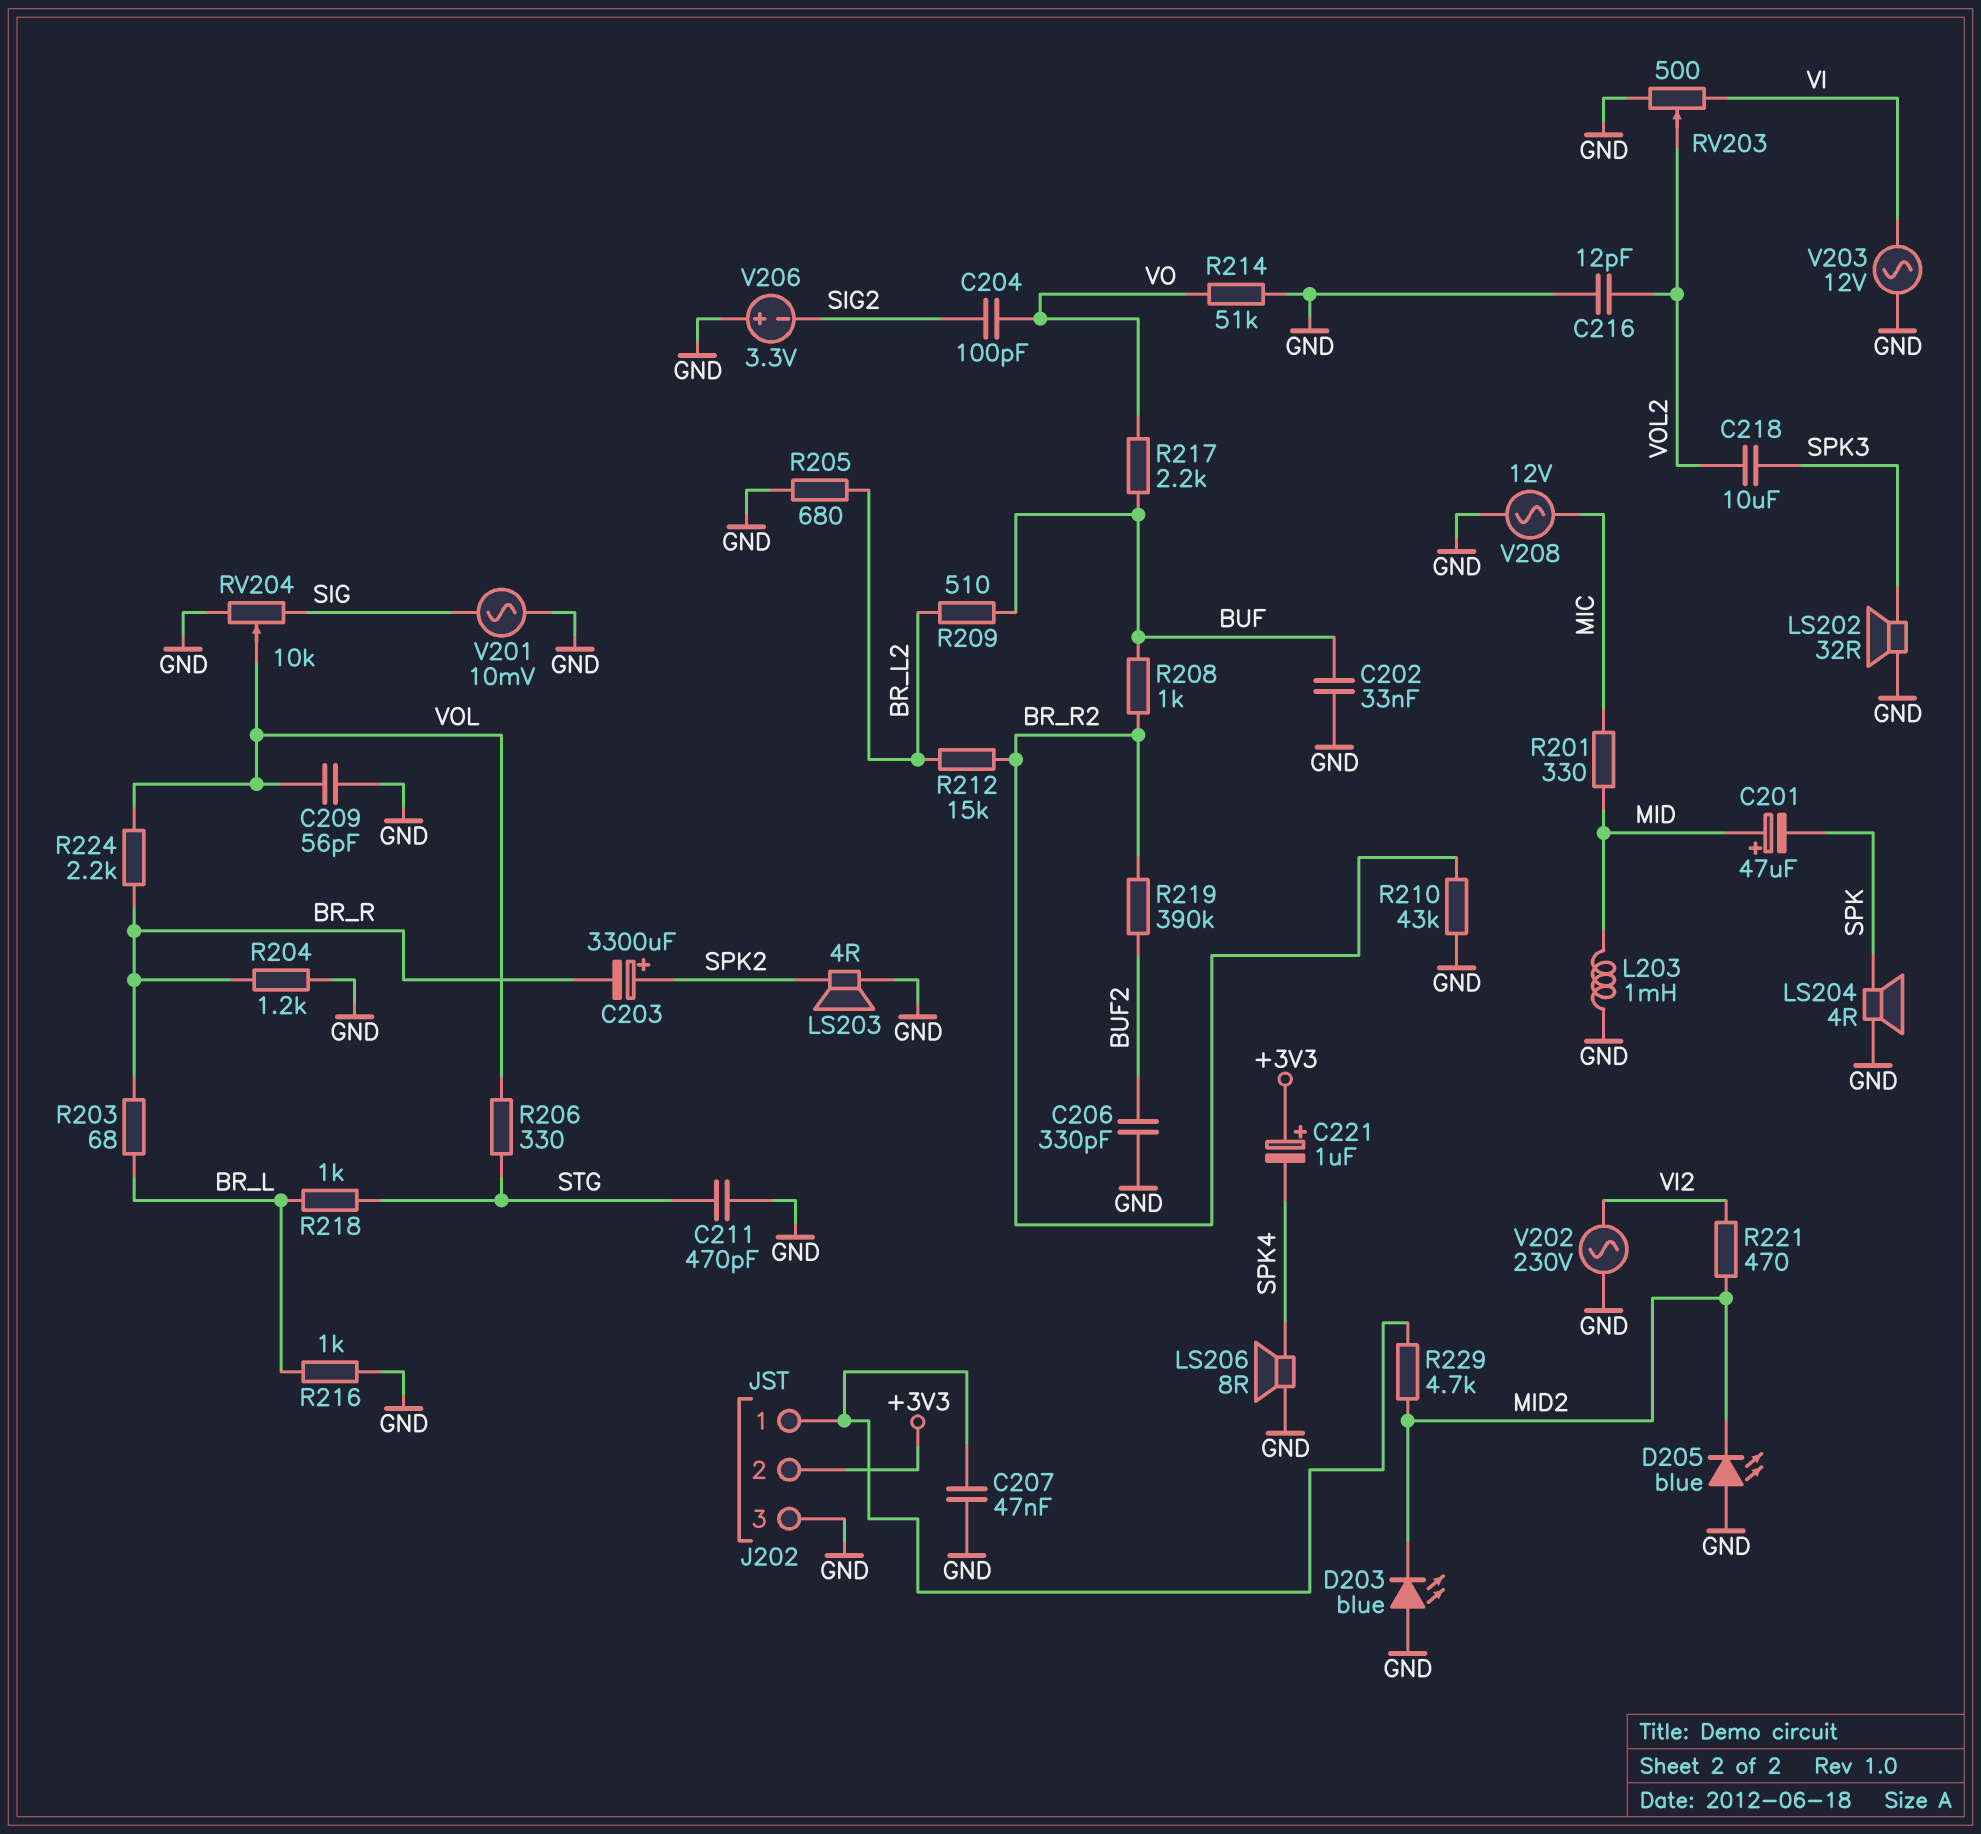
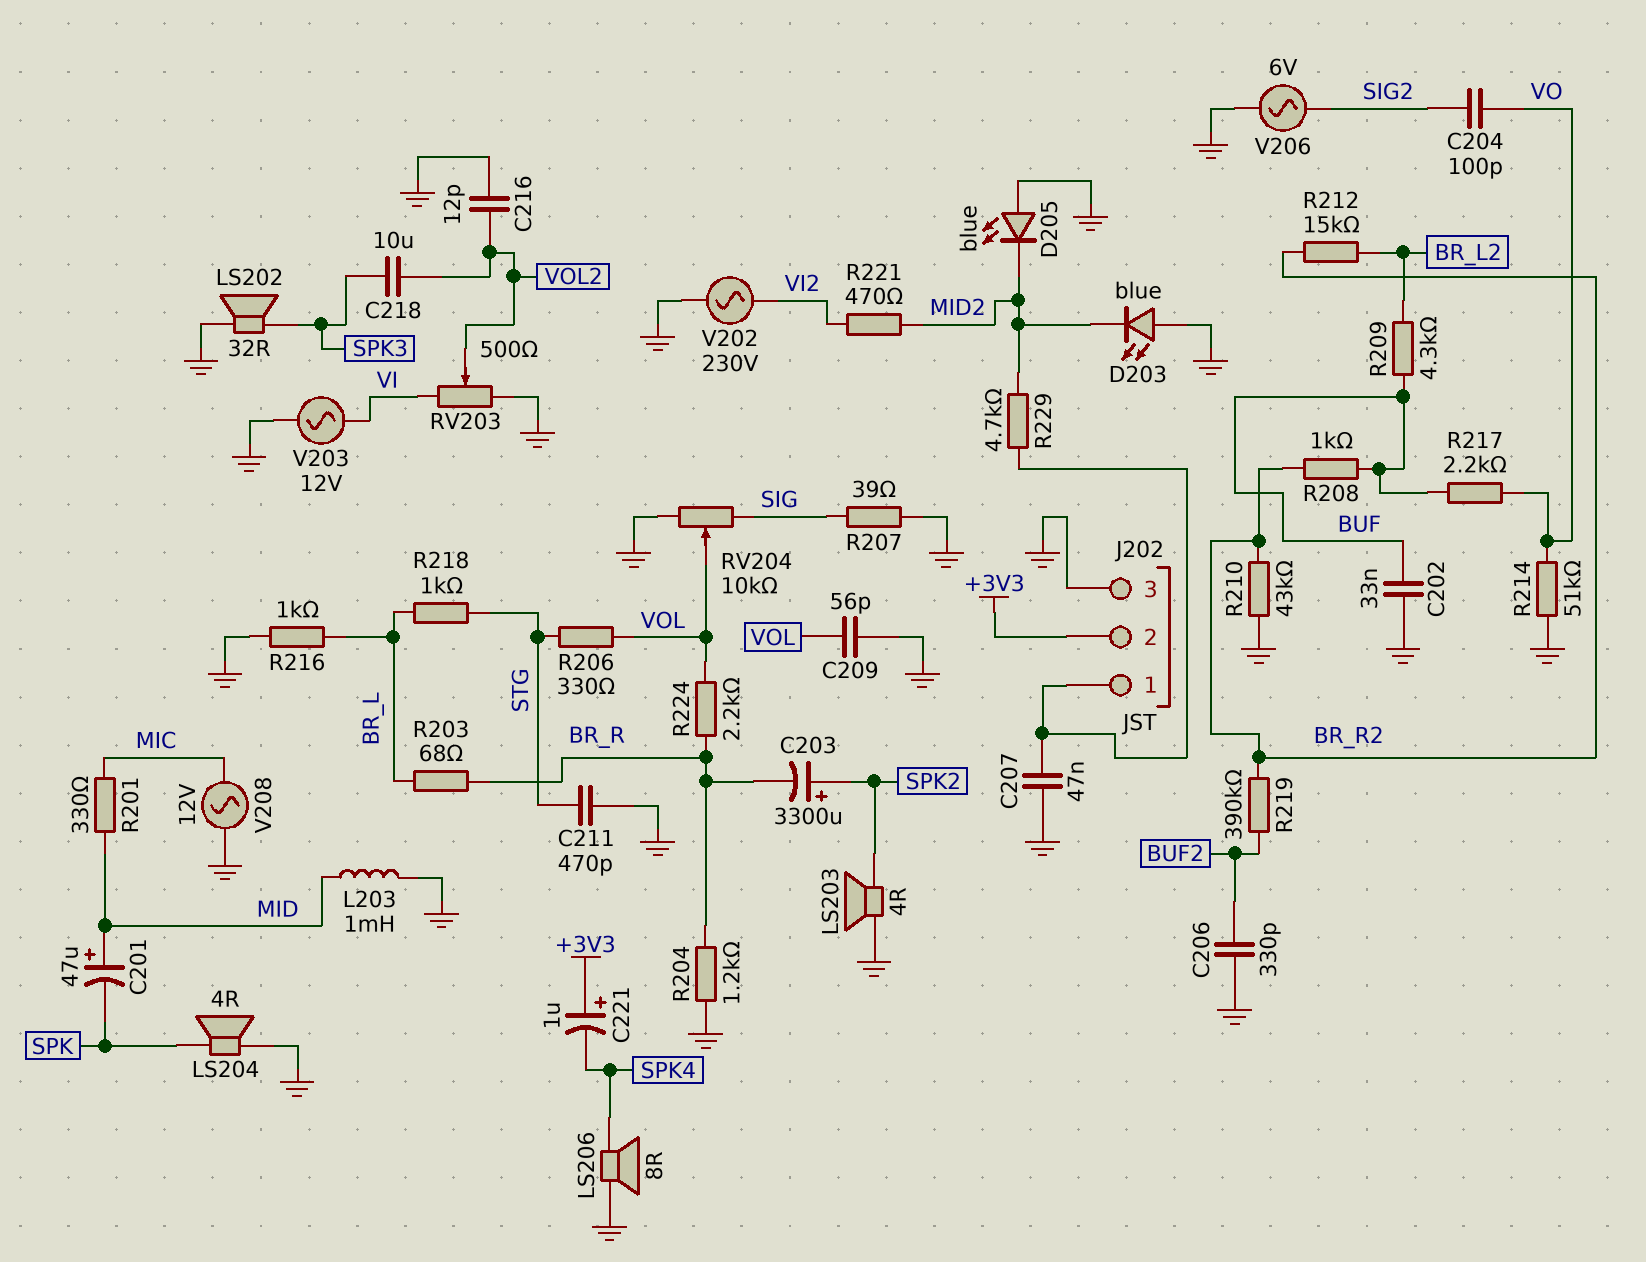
R205: 680 (BR_L2, GND) -> none
R207: none -> 39 (GND, SIG)
R209: 510 (BR_L2, BUF) -> 4.3k (BR_L2, BUF)
V201: AC 10mV (GND, SIG) -> none
V206: 3.3V (plus GND, minus SIG2) -> AC 6V (GND, SIG2)

